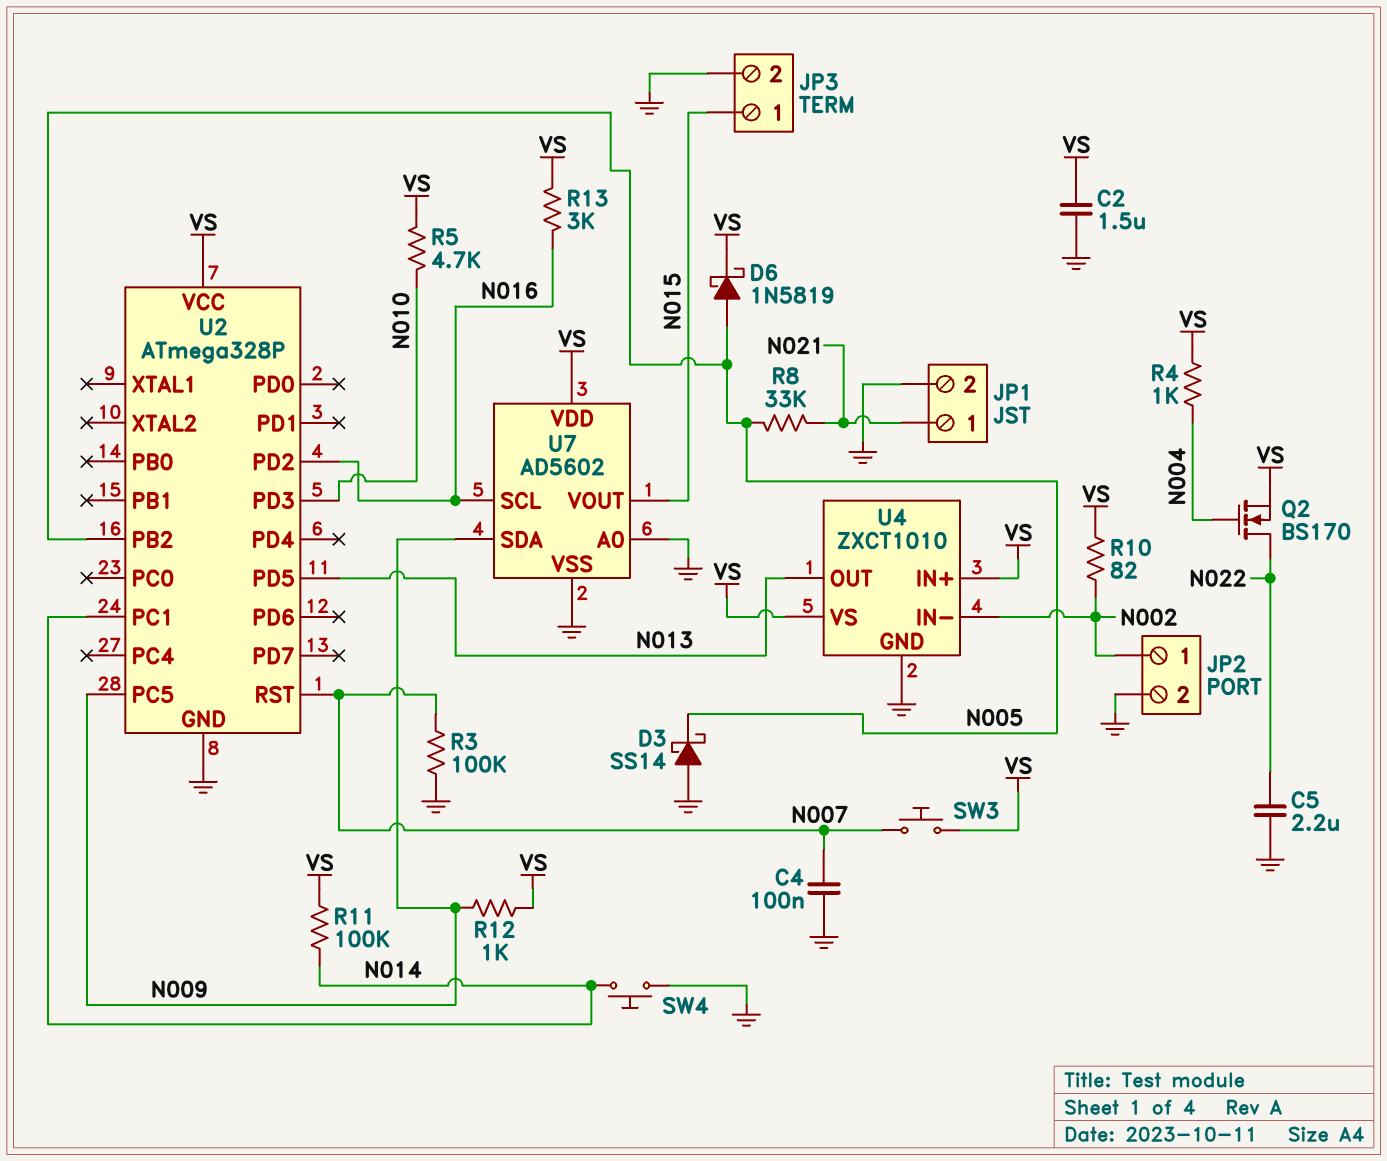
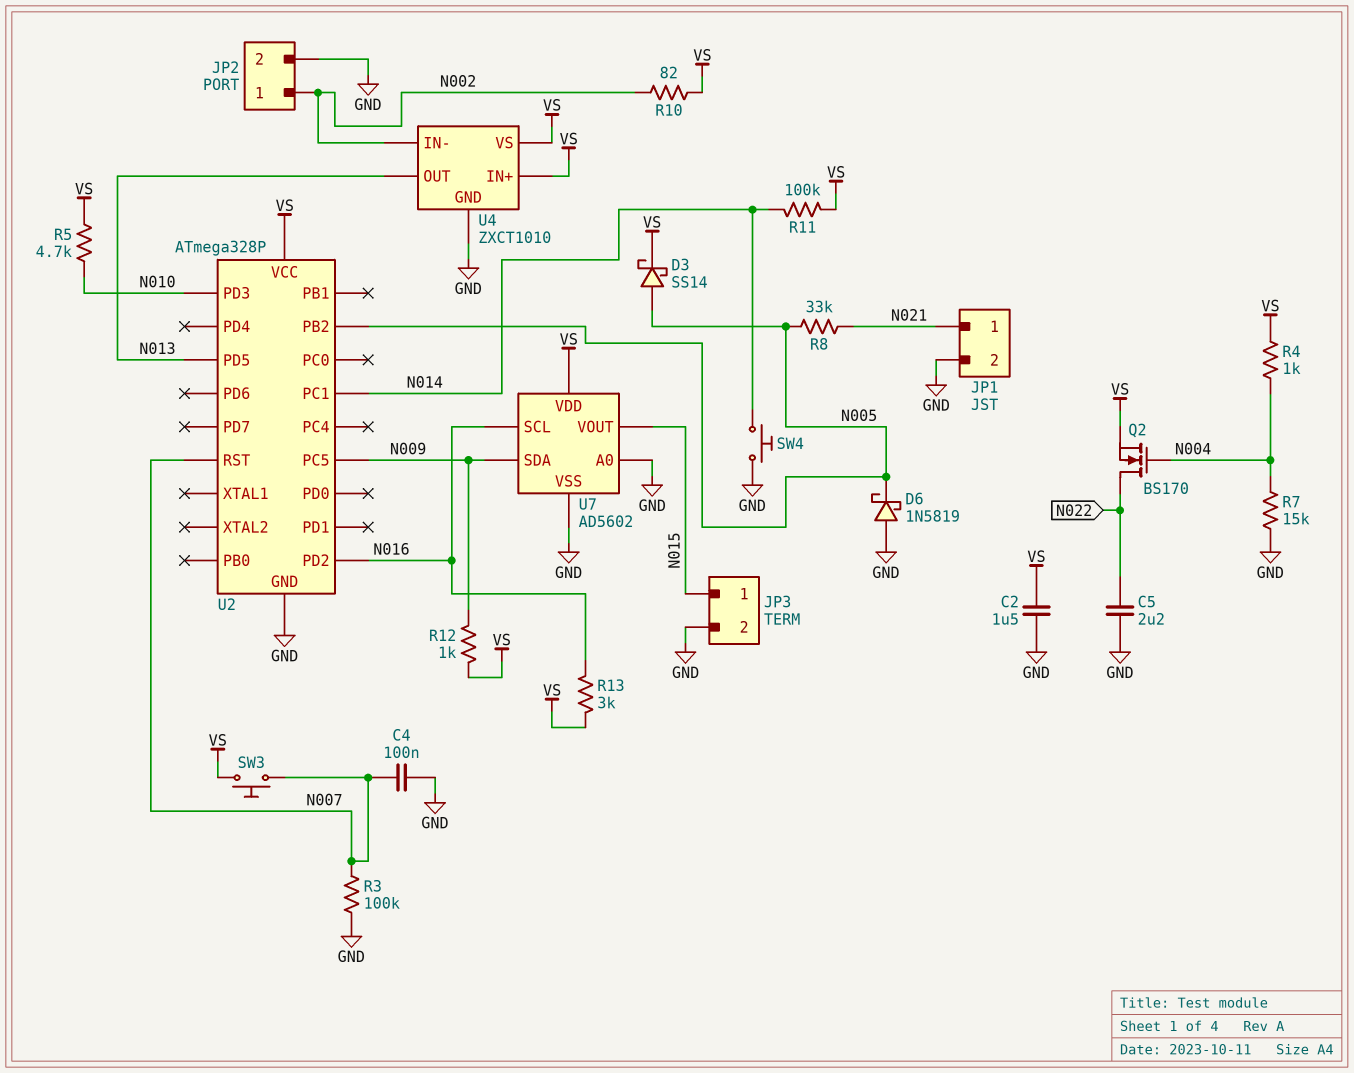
D3: schottky SS14 (A GND, K N005) -> schottky SS14 (A N005, K VS)
D6: schottky 1N5819 (A N005, K VS) -> schottky 1N5819 (A GND, K N005)
R7: none -> 15k (GND, N004)

